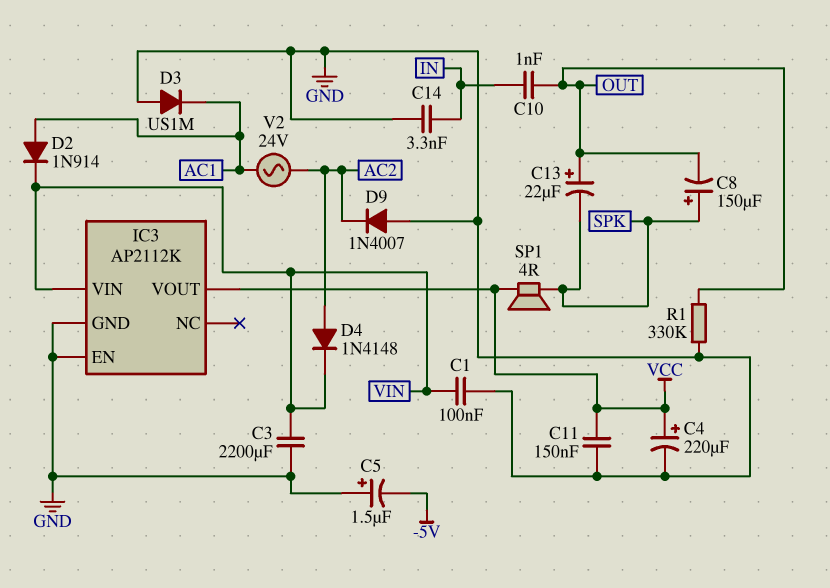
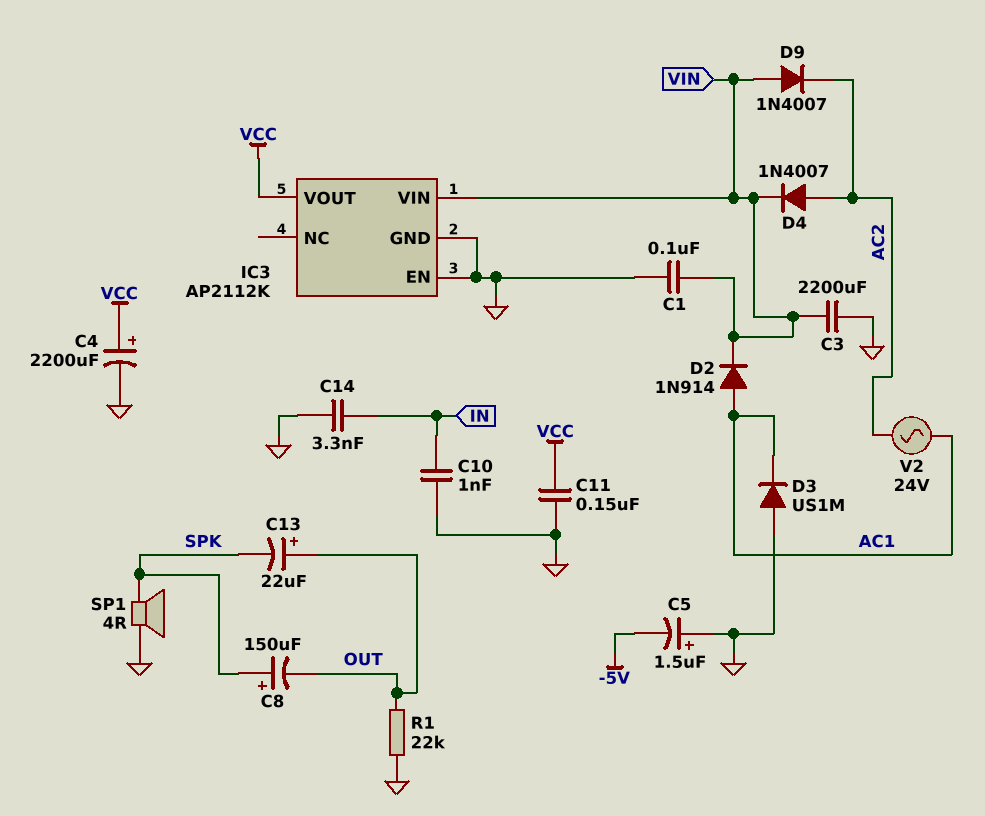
C4: 220uF (plus VCC, minus GND) -> 2200uF (plus VCC, minus GND)
C10: 1nF (IN, OUT) -> 1nF (GND, IN)
D4: diode 1N4148 (A AC2, K VIN) -> diode 1N4007 (A AC2, K VIN)
D9: diode 1N4007 (A GND, K AC2) -> diode 1N4007 (A VIN, K AC2)
R1: 330k (GND, OUT) -> 22k (GND, OUT)
SP1: speaker 4R (SPK, VCC) -> speaker 4R (GND, SPK)

